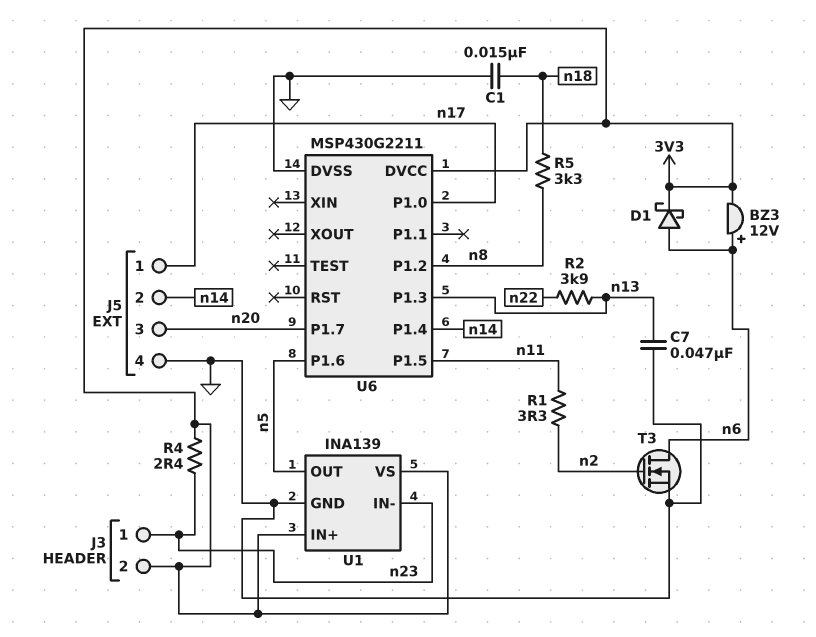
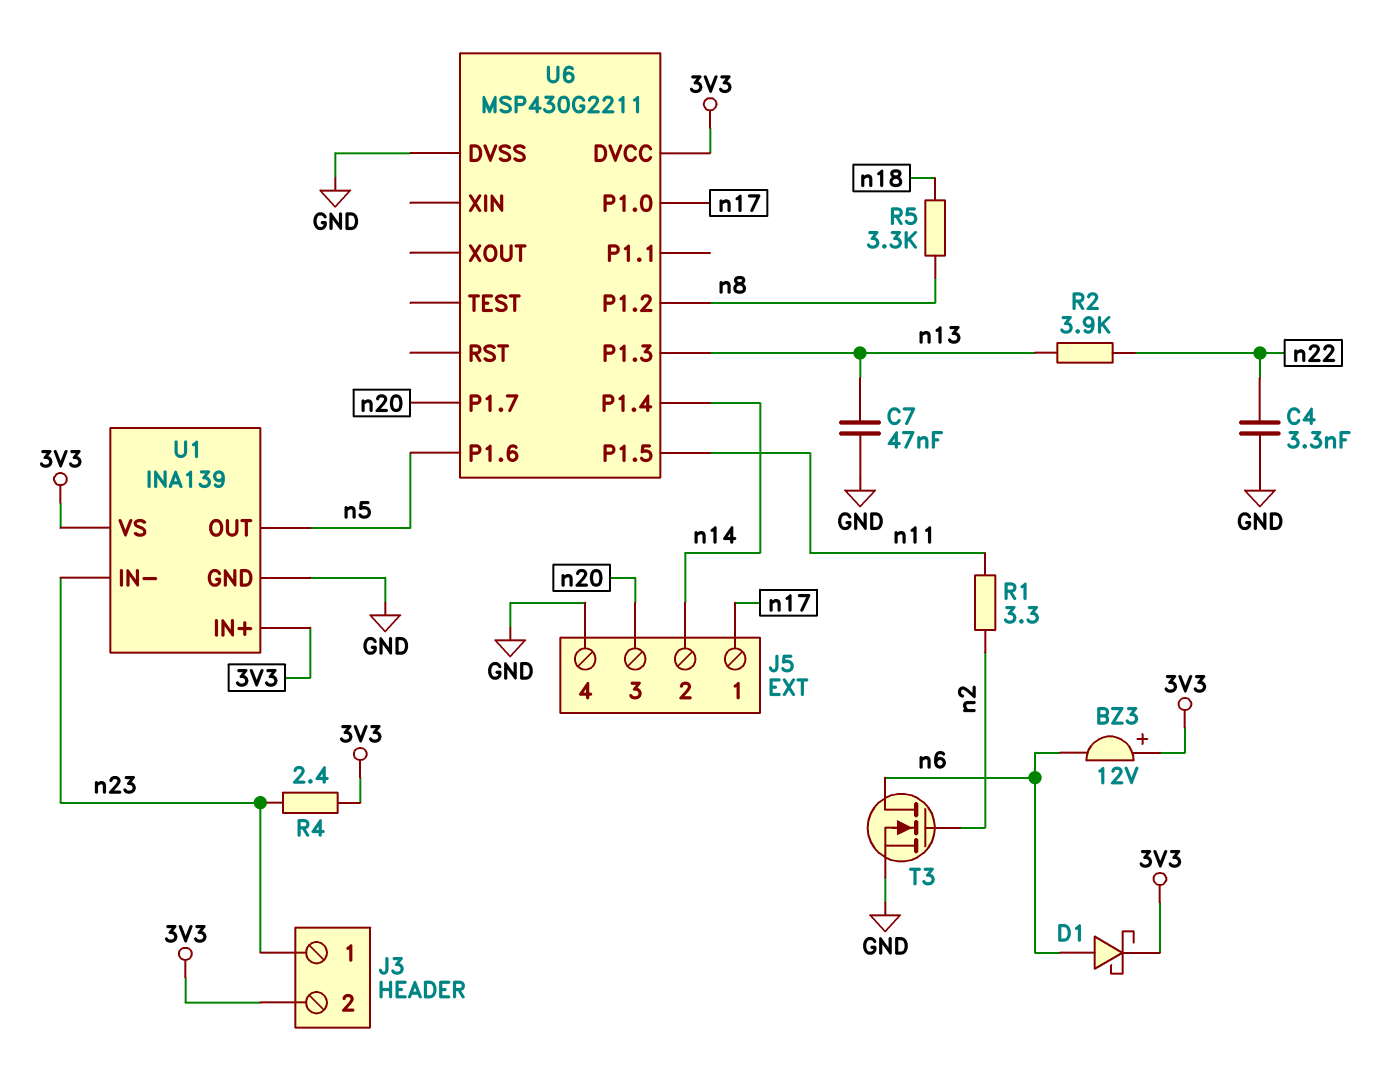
BZ3: buzzer 12V (plus n6, minus 3V3) -> buzzer 12V (plus 3V3, minus n6)
C1: 15nF (GND, n18) -> none
C4: none -> 3.3nF (GND, n22)

